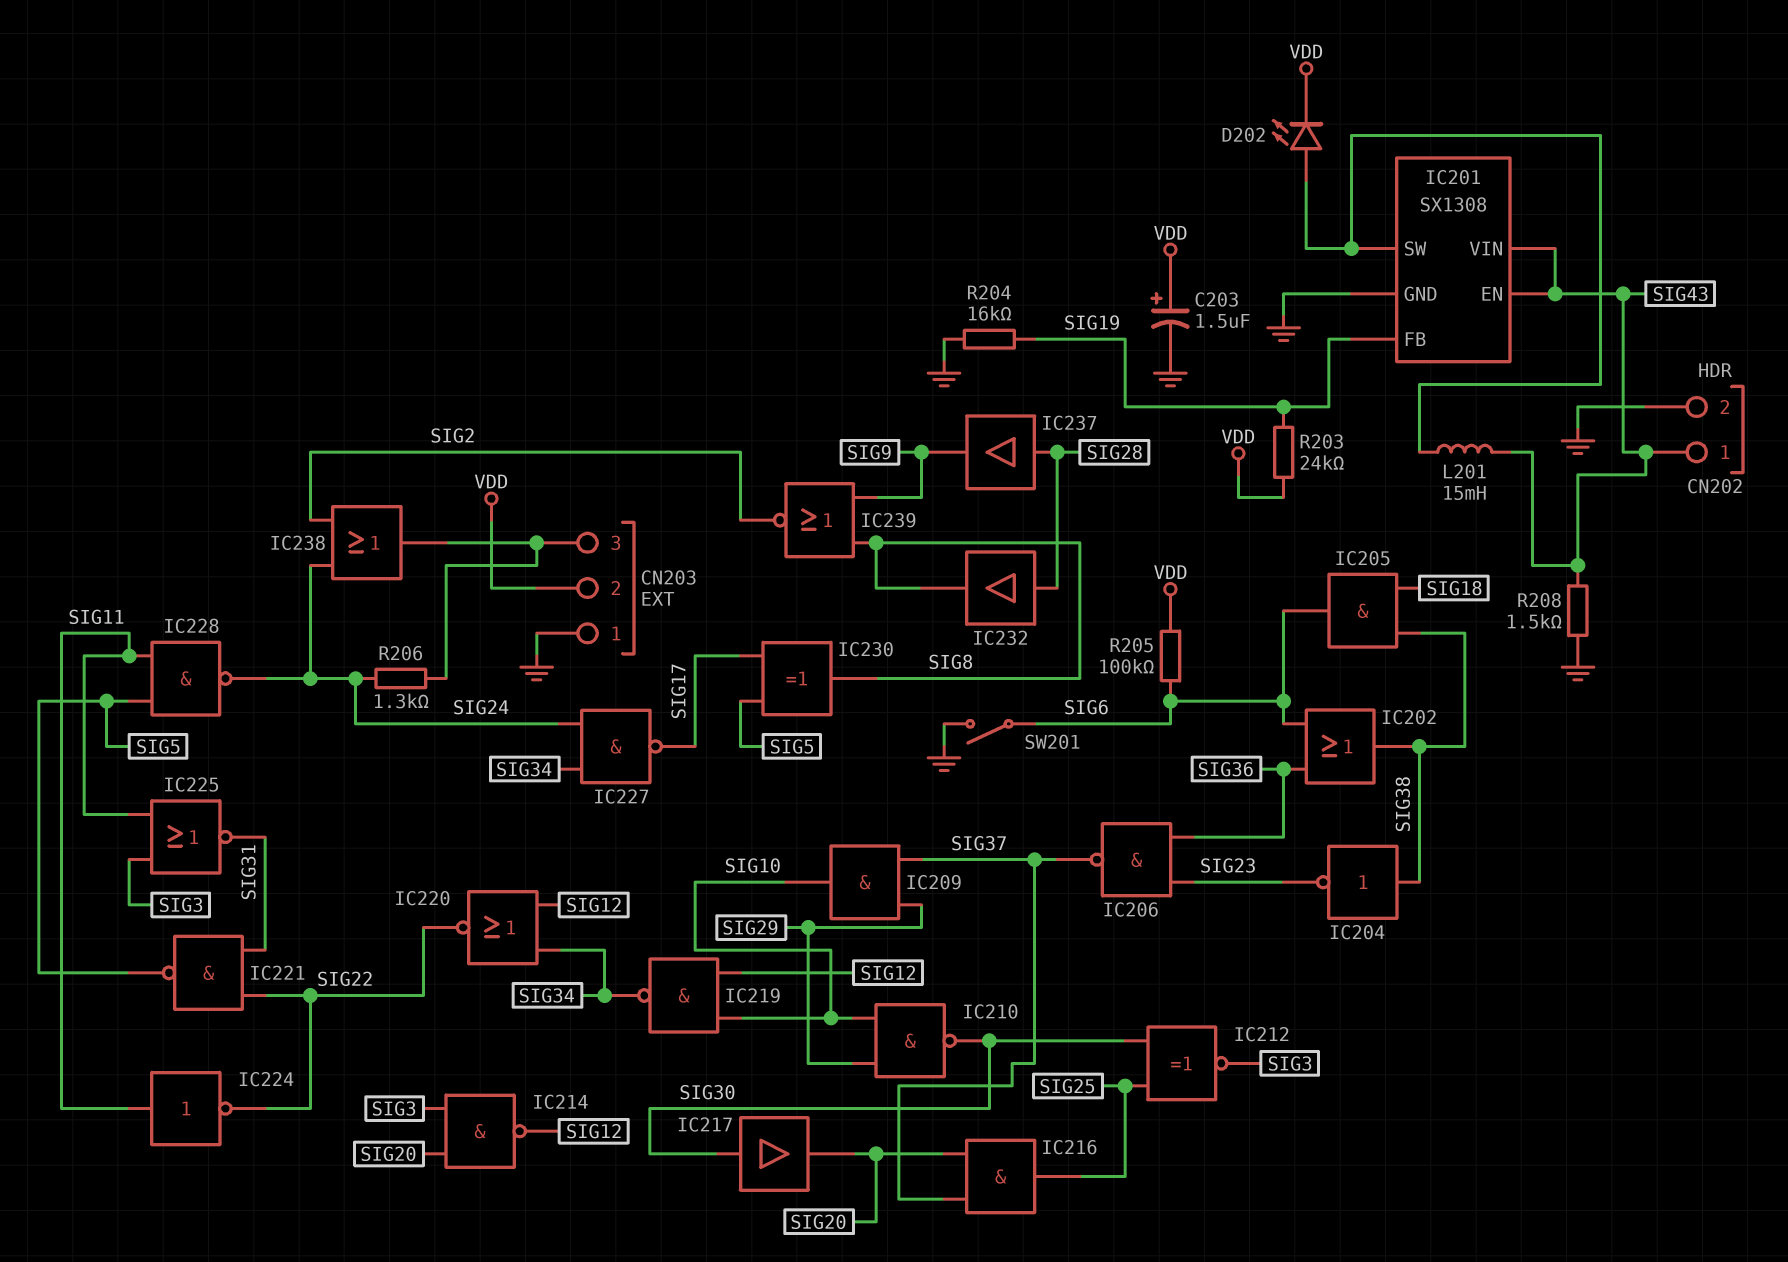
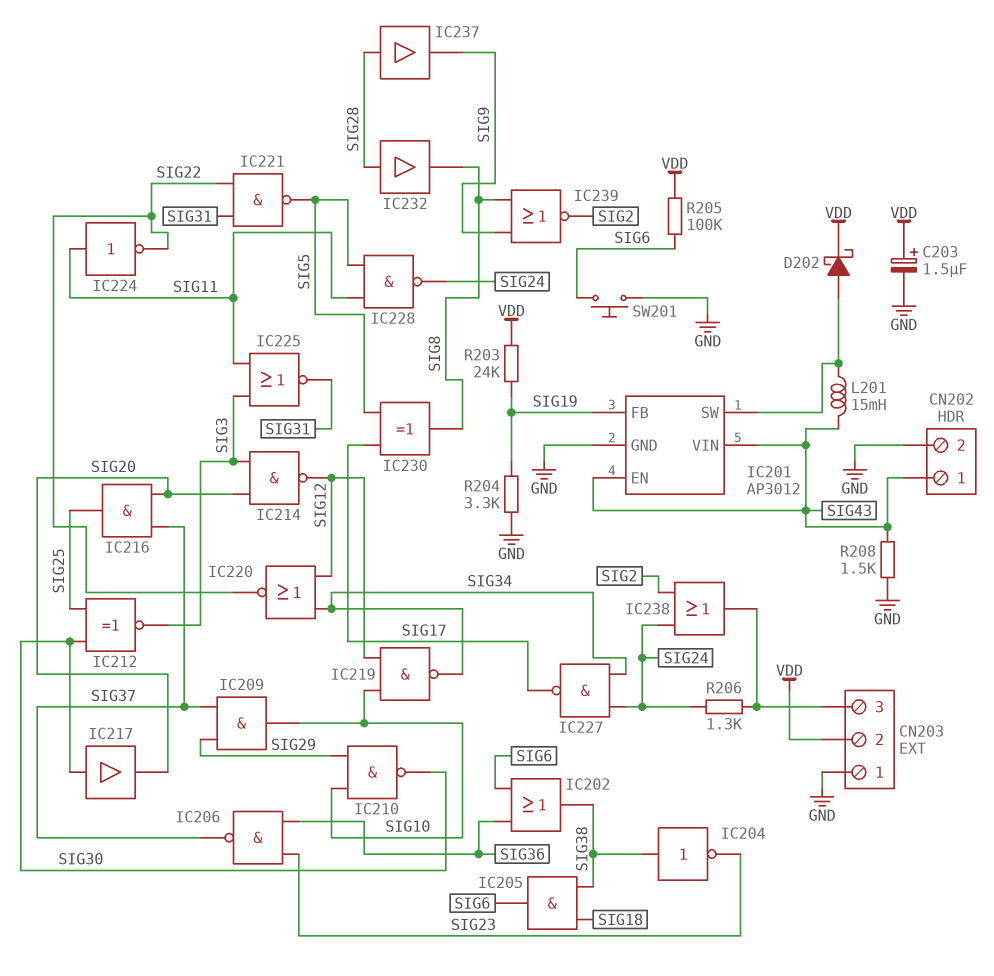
D202: LED (A IC201/SW, K VDD) -> schottky (A IC201/SW, K VDD)
IC201: SX1308 -> AP3012
R204: 16k (GND, SIG19) -> 3.3k (GND, SIG19)
SW201: switch (GND, SIG6) -> button (GND, SIG6)

